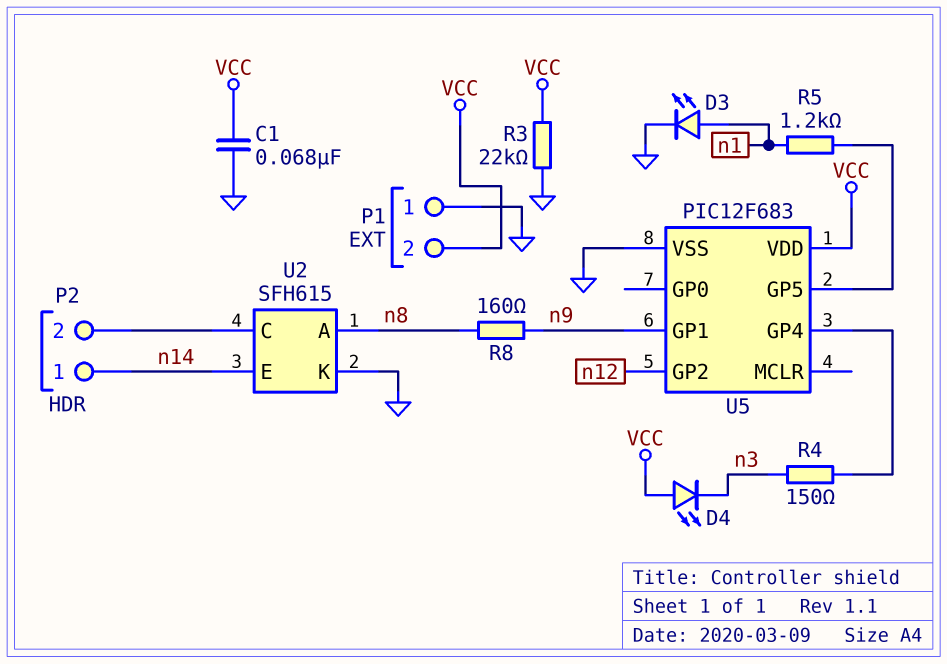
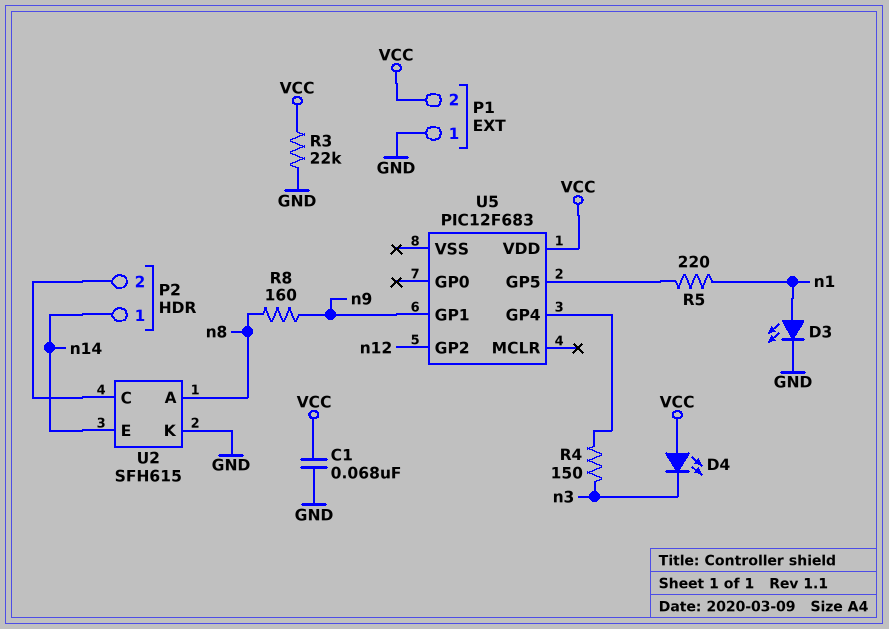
R5: 1.2k (U5/GP5, n1) -> 220 (U5/GP5, n1)
U5 pin VSS: GND -> none

